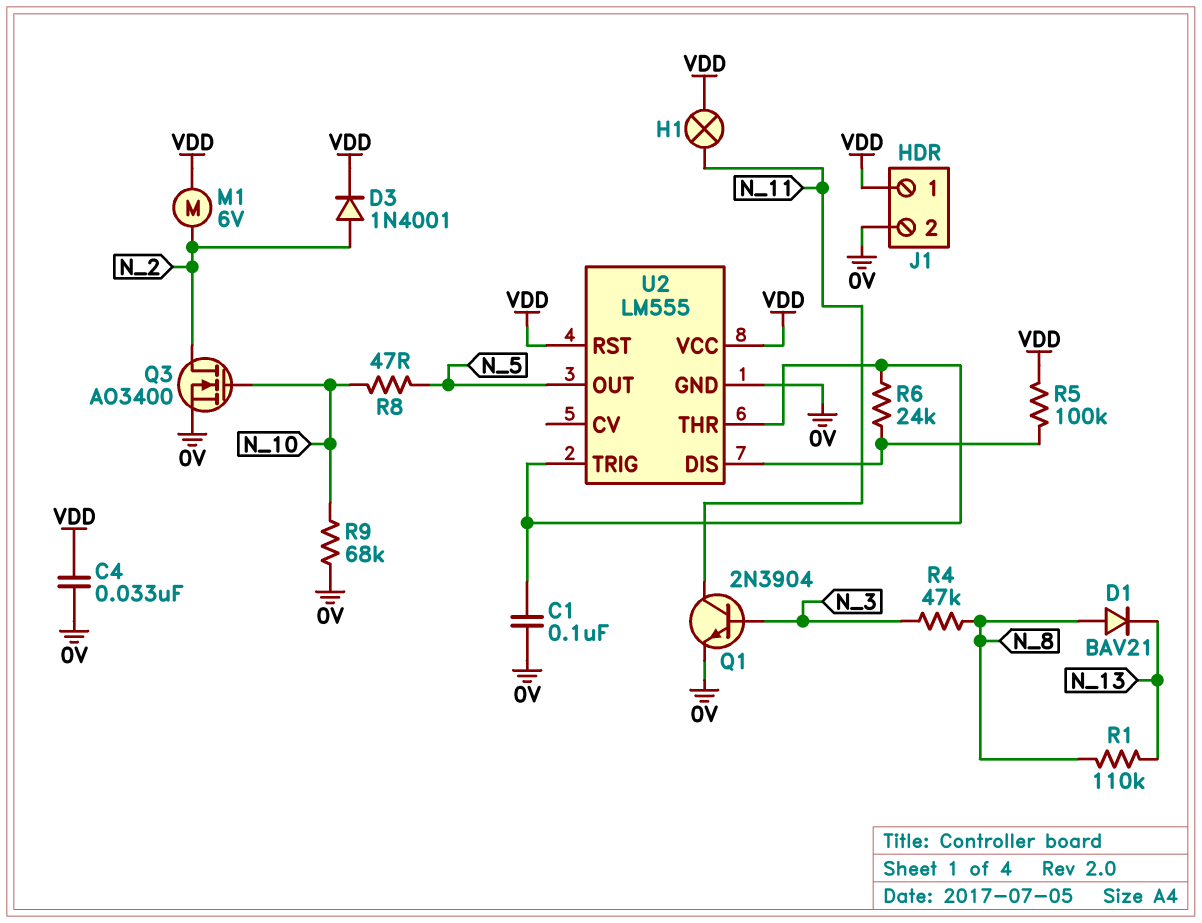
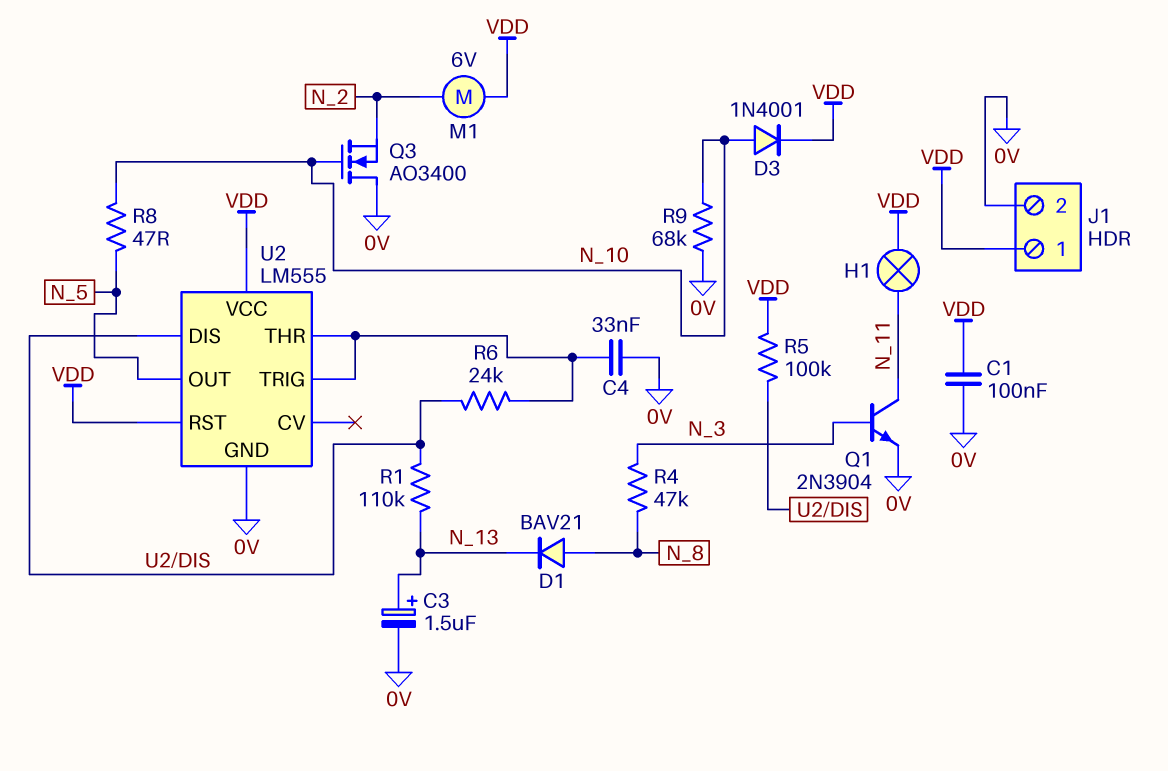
C1: 100nF (0V, U2/THR) -> 100nF (0V, VDD)
C3: none -> 1.5uF (plus N_13, minus 0V)
C4: 33nF (0V, VDD) -> 33nF (0V, U2/THR)
D3: diode 1N4001 (A N_2, K VDD) -> diode 1N4001 (A N_10, K VDD)
Q3: NMOS AO3400 (G N_10, D N_2, S 0V) -> NMOS AO3400 (G N_10, D 0V, S N_2)
R1: 110k (N_8, N_13) -> 110k (N_13, U2/DIS)

